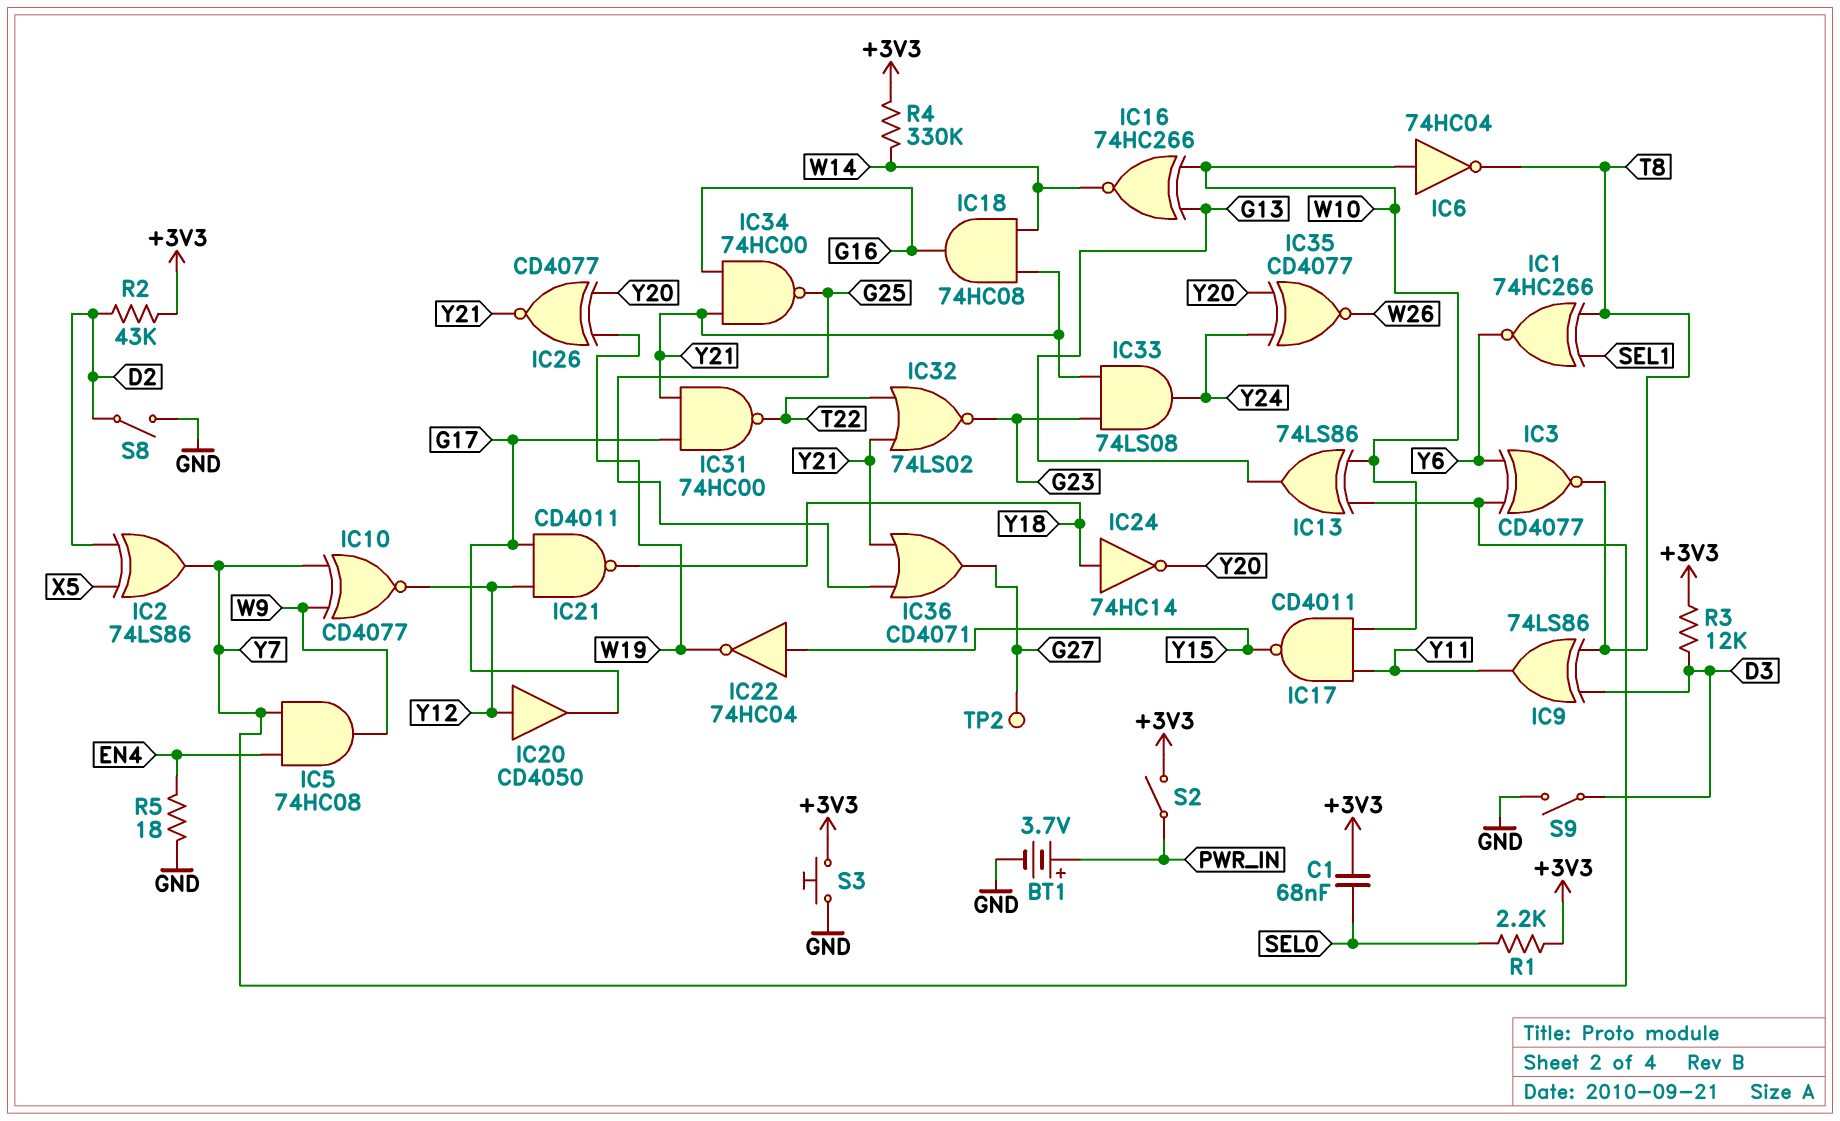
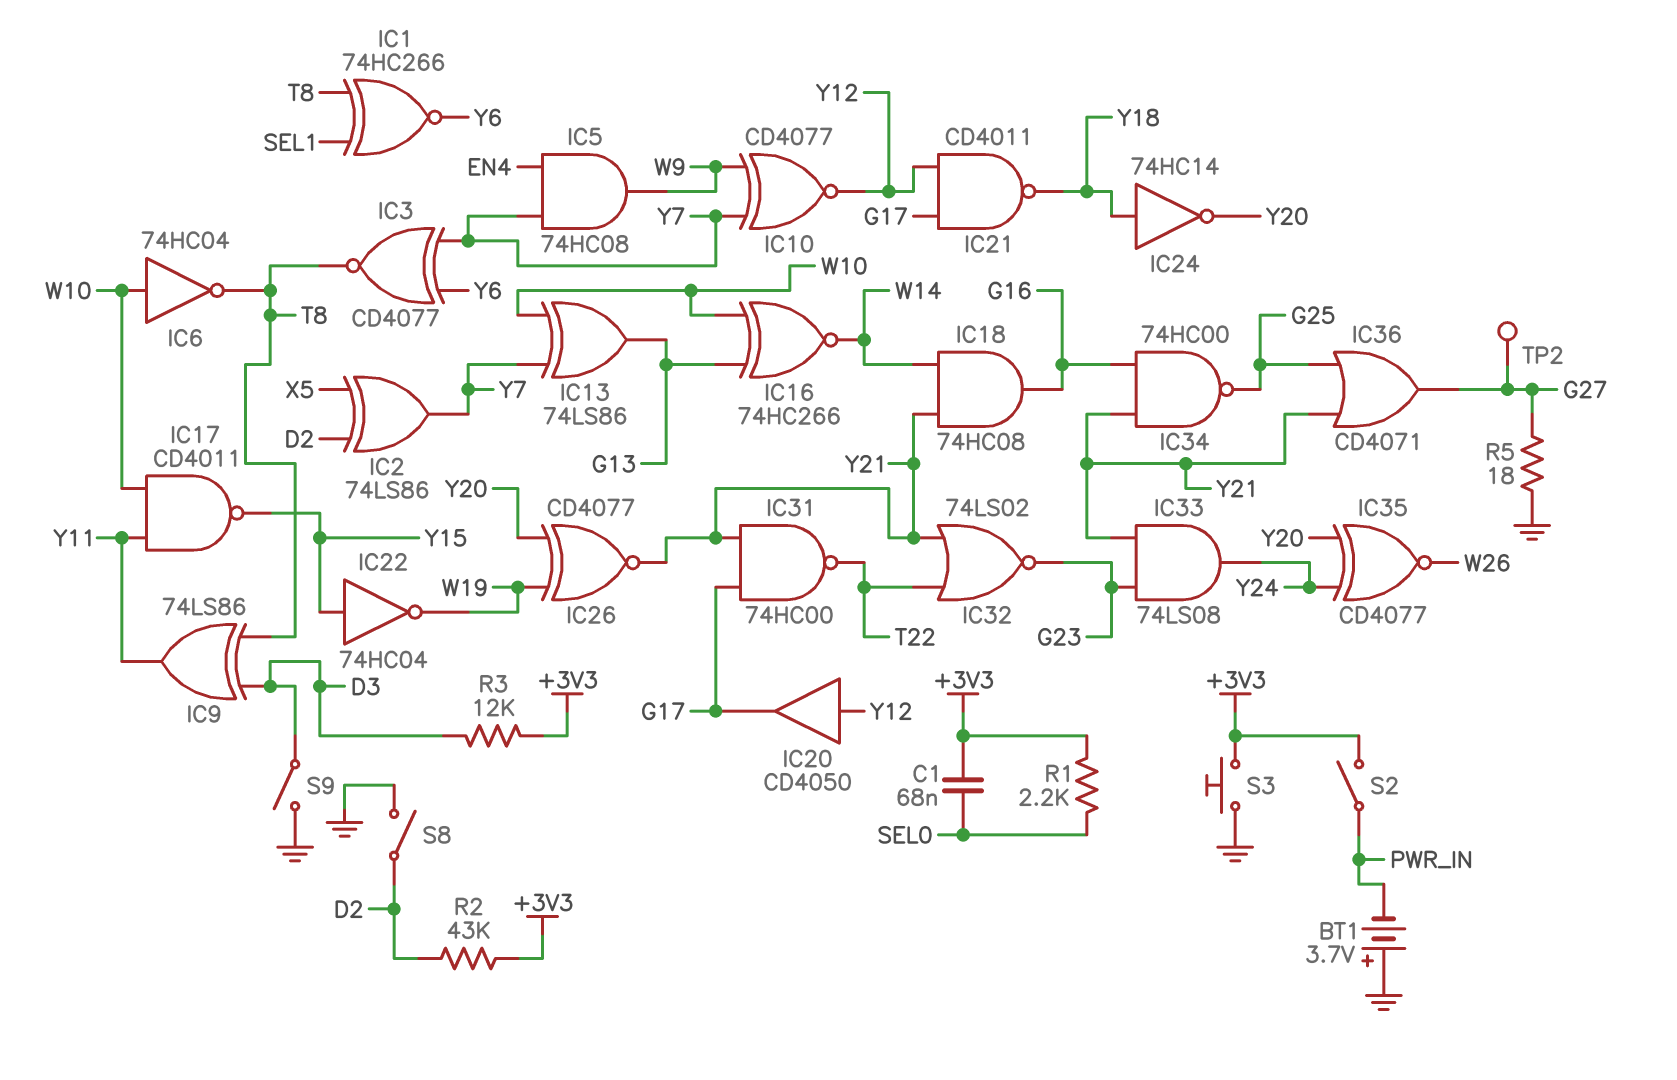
BT1: 3.7V (plus PWR_IN, minus GND) -> 3.7V (plus GND, minus PWR_IN)
R4: 330k (+3V3, W14) -> none
R5: 18 (EN4, GND) -> 18 (G27, GND)

